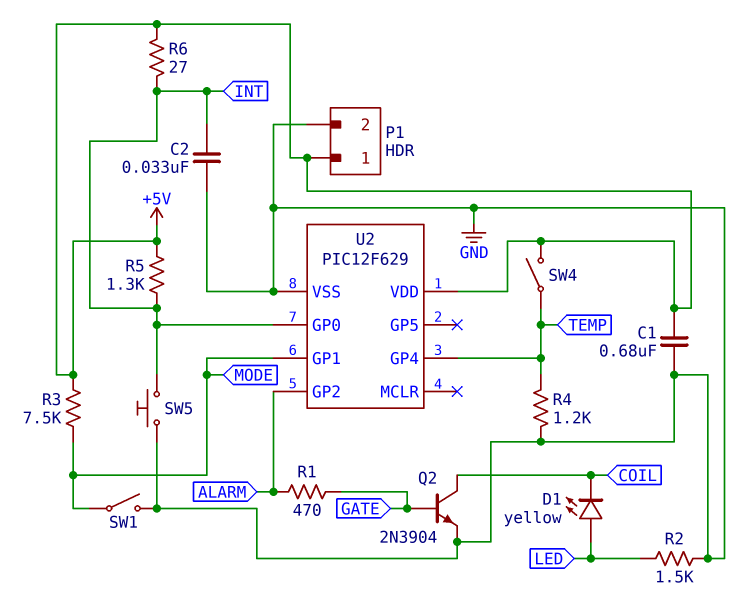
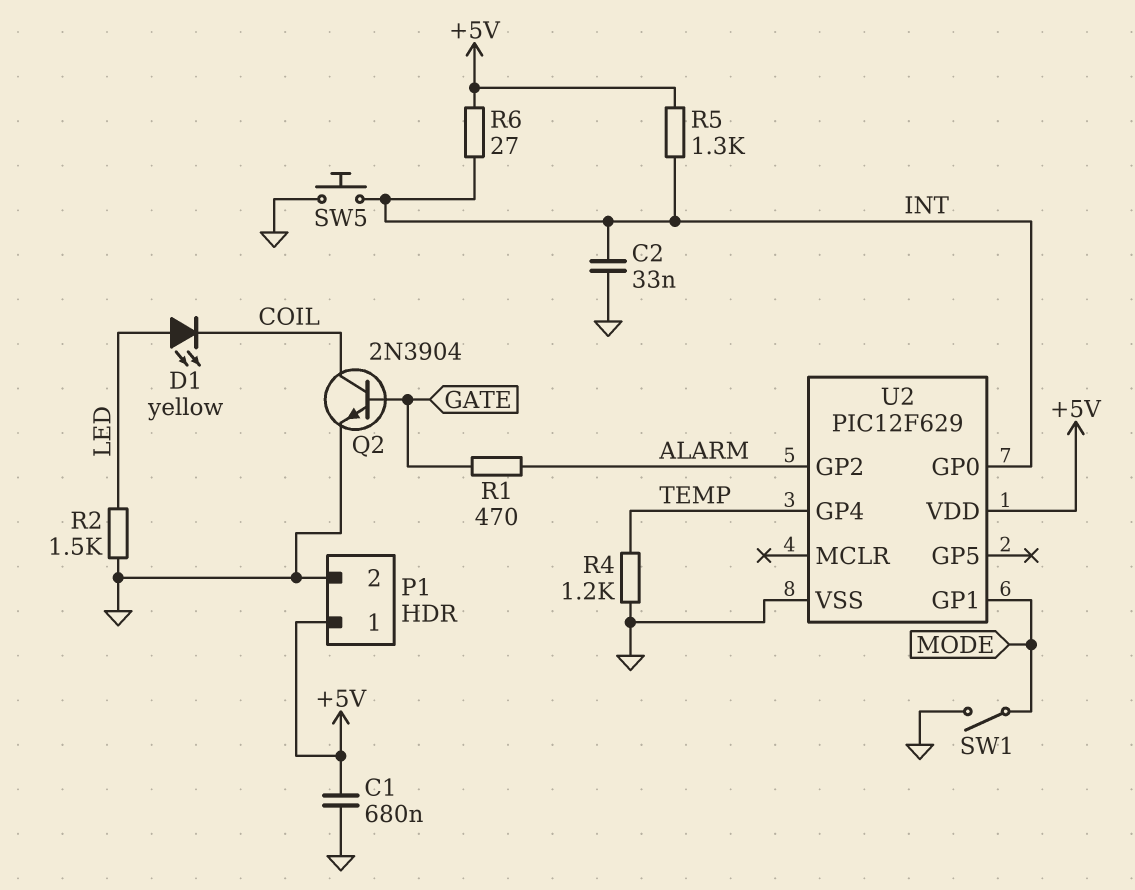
R3: 7.5k (+5V, MODE) -> none
SW4: switch (+5V, TEMP) -> none

